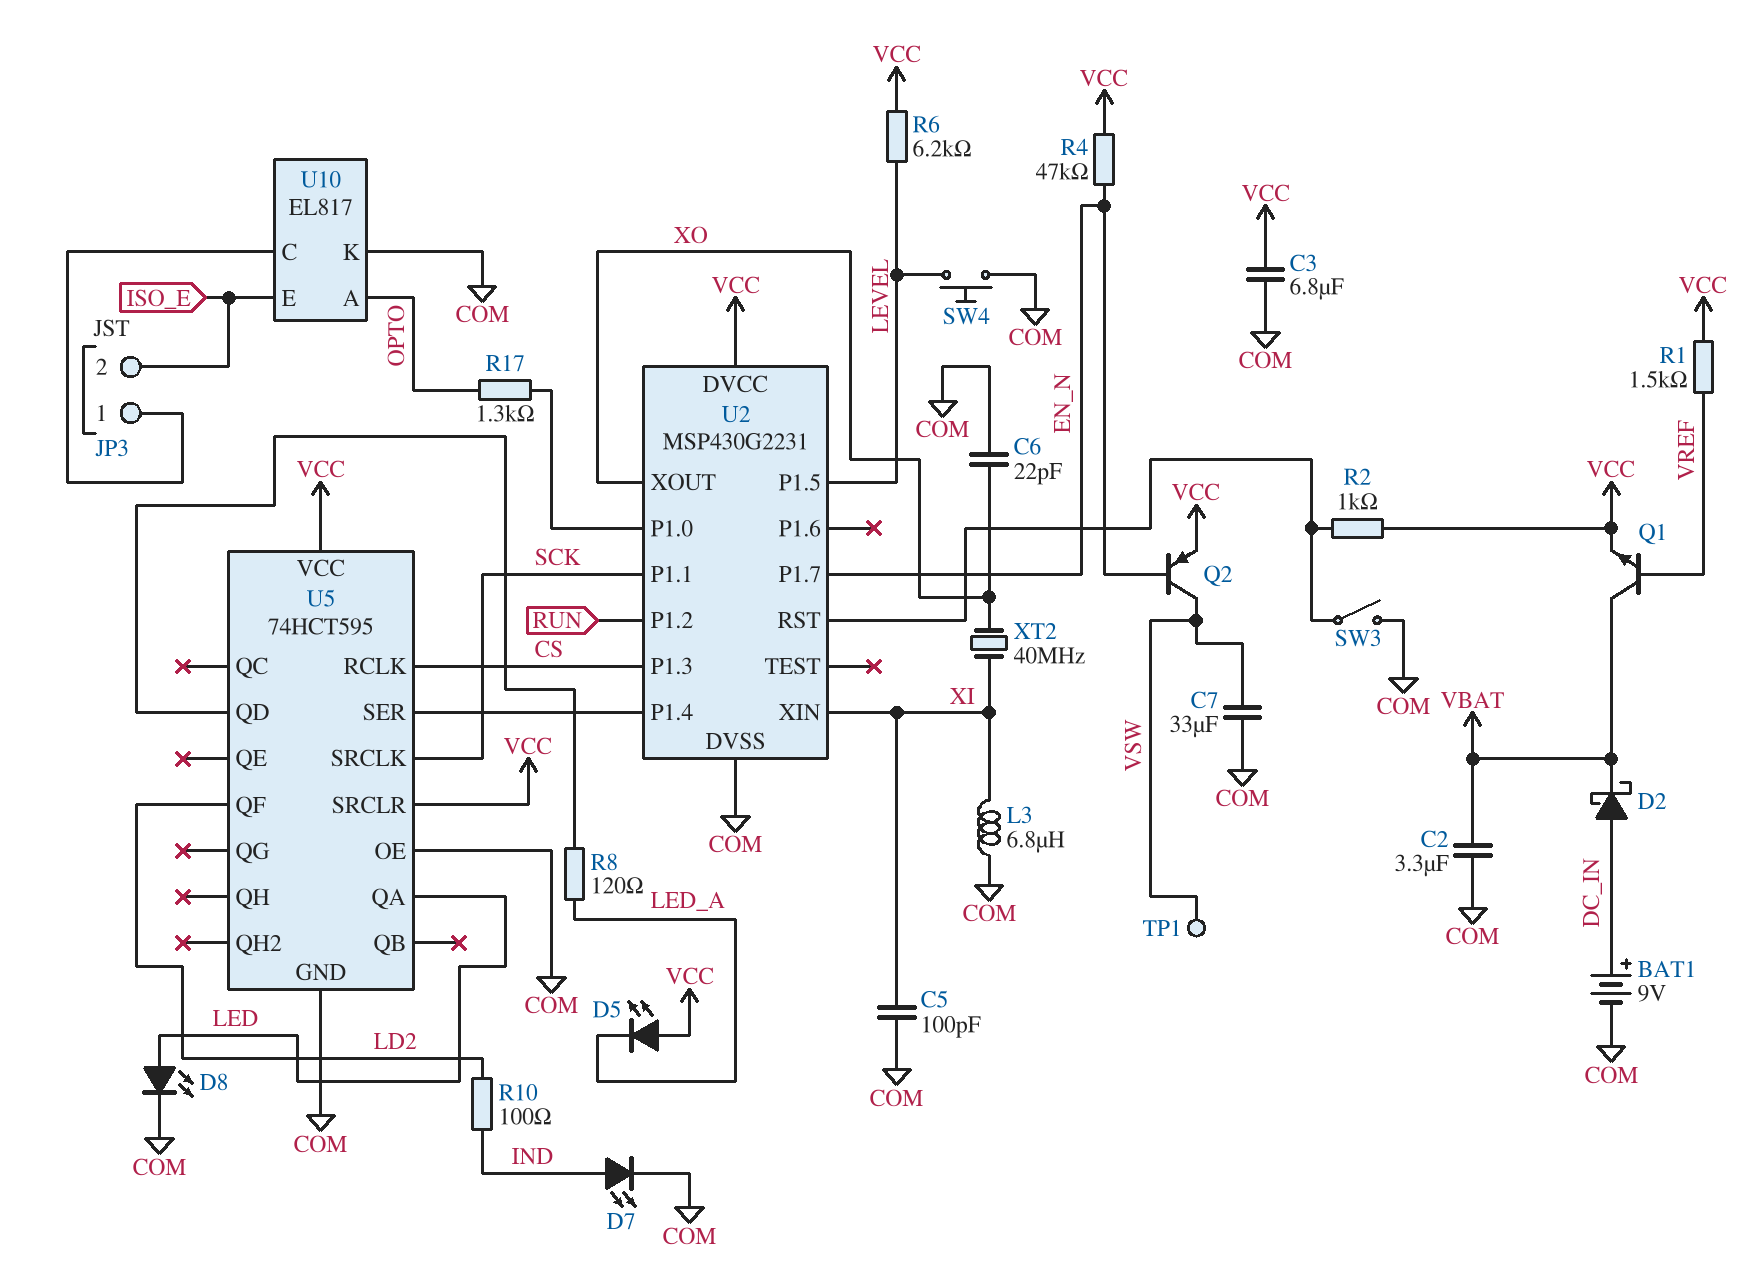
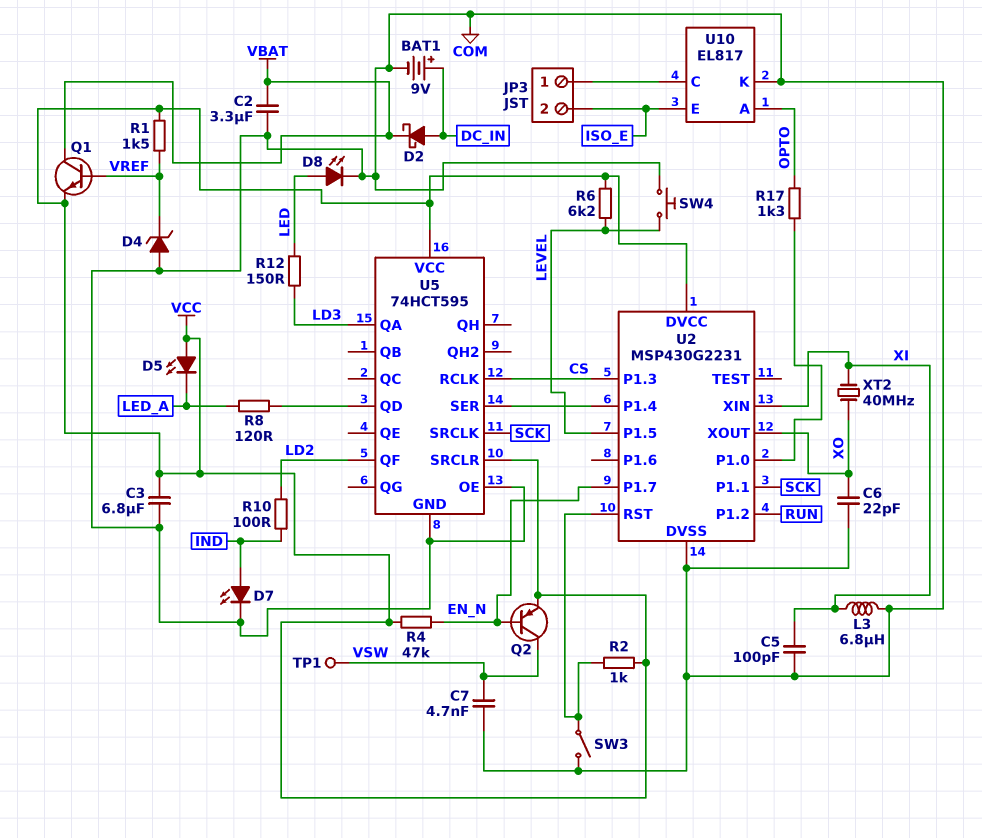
C7: 33uF (COM, VSW) -> 4.7nF (COM, VSW)
D4: none -> zener (A COM, K VREF)
R12: none -> 150 (LD3, LED)
U5 pin QA: LED -> LD3

